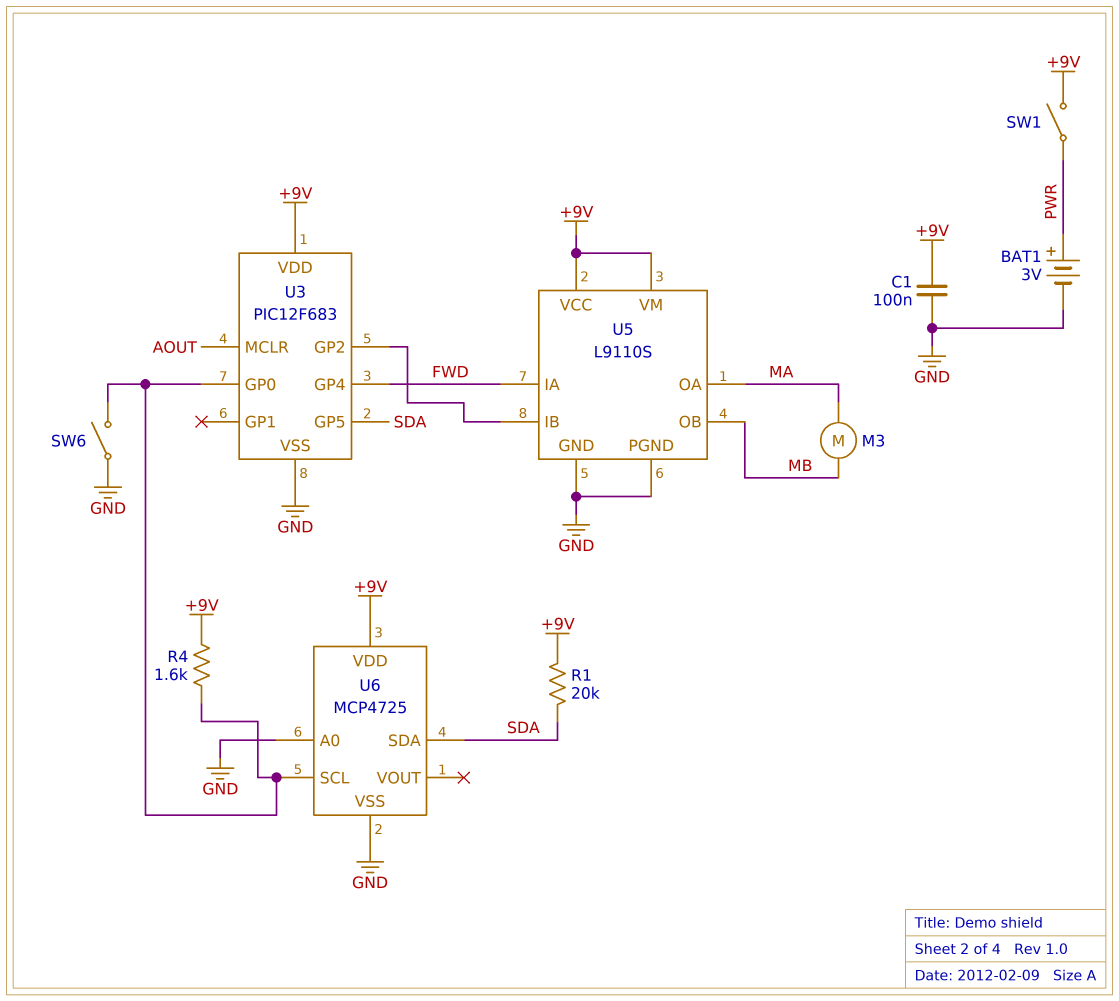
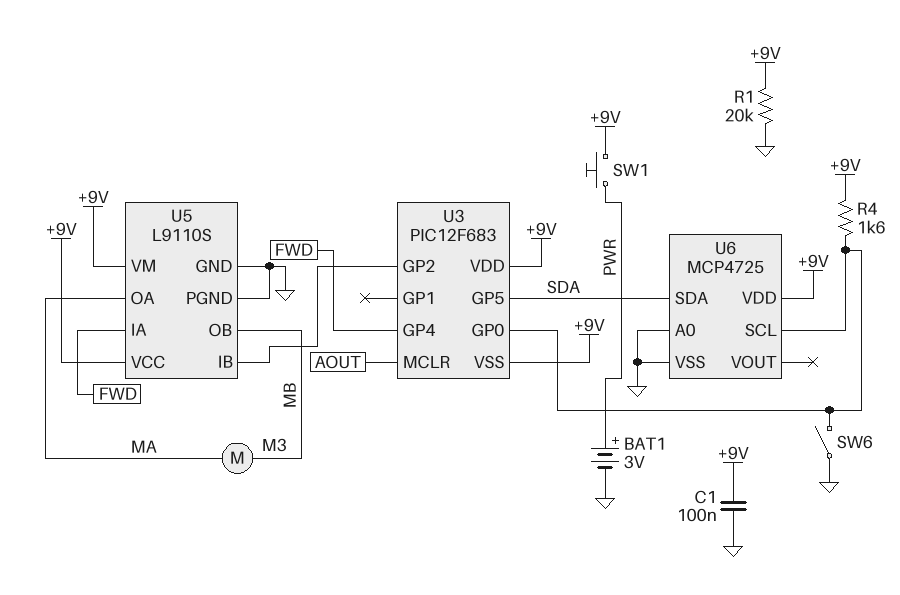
R1: 20k (+9V, SDA) -> 20k (+9V, GND)
SW1: switch (+9V, PWR) -> button (+9V, PWR)
U3 pin VSS: GND -> +9V

